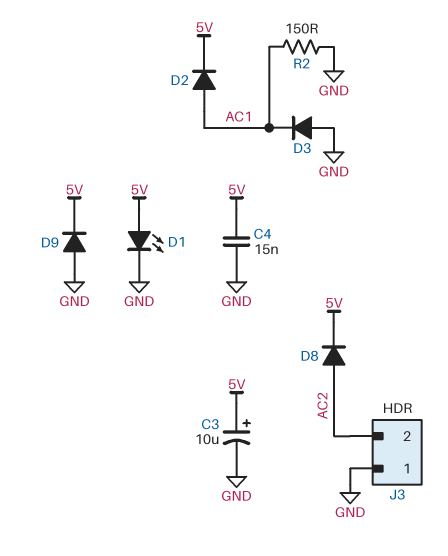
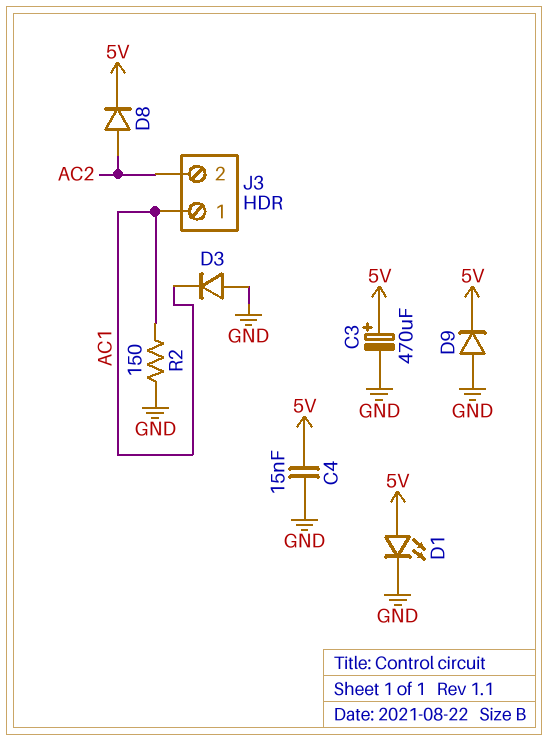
C3: 10uF (plus 5V, minus GND) -> 470uF (plus 5V, minus GND)
D2: diode (A AC1, K 5V) -> none
J3 pin 1: GND -> AC1

